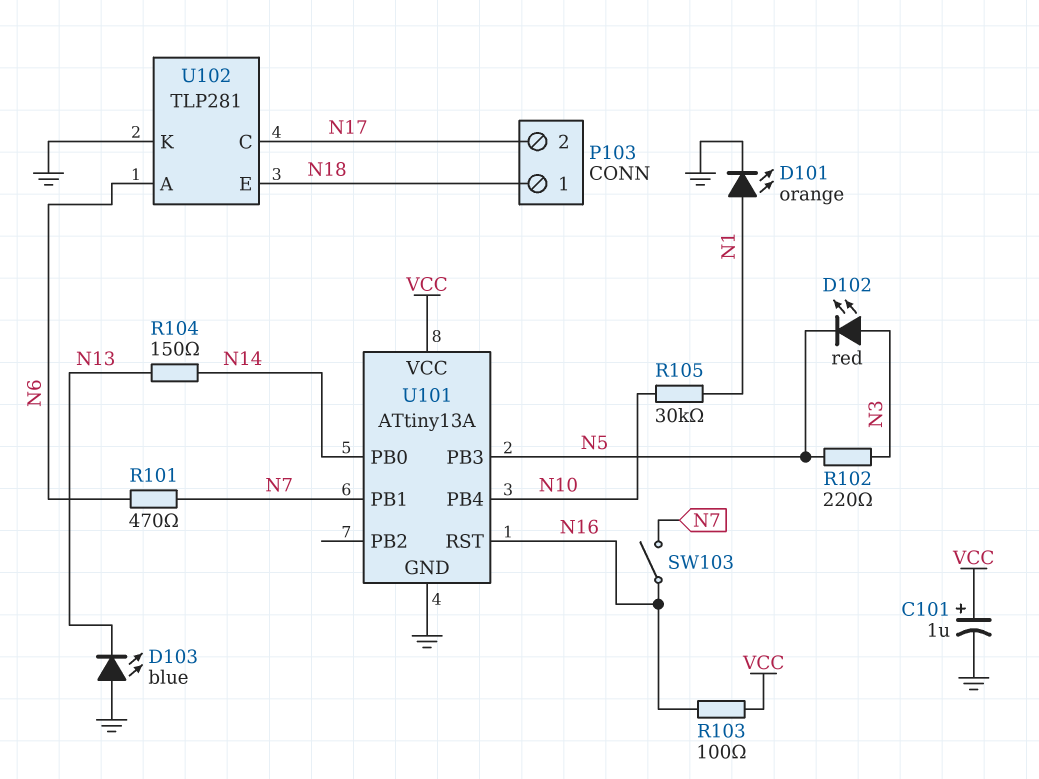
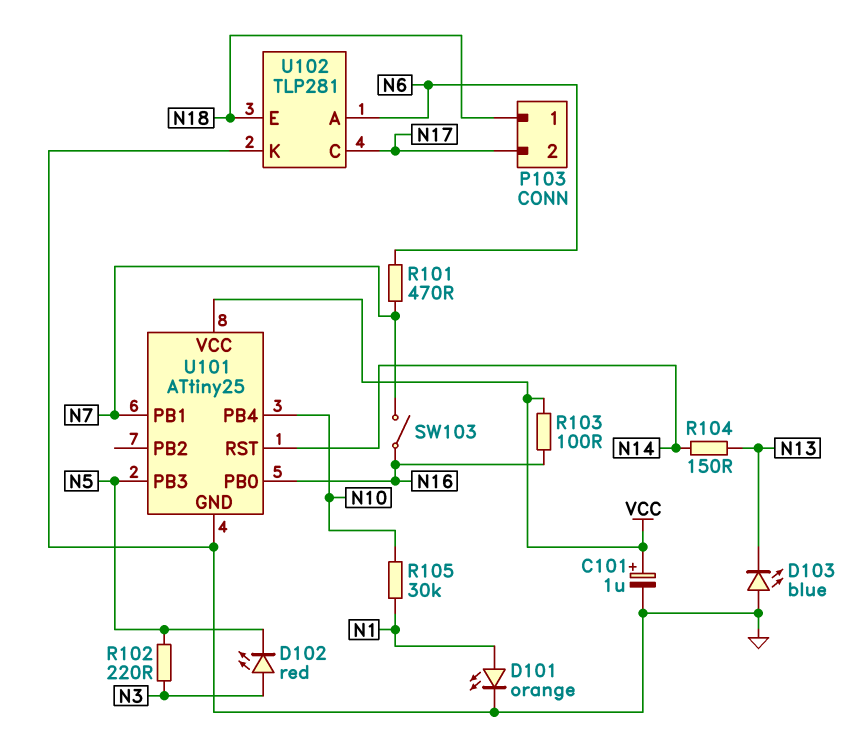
U101: ATtiny13A -> ATtiny25
U101 pin PB0: N14 -> N16
U101 pin RST: N16 -> N14

